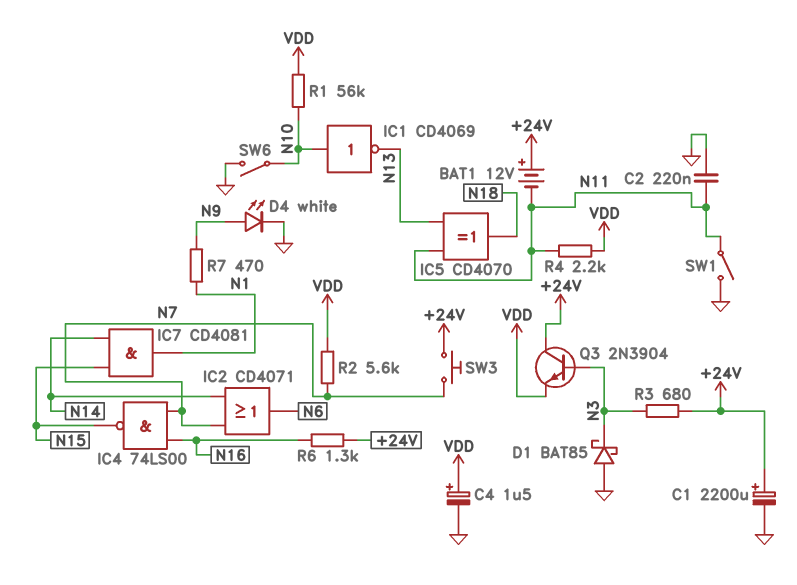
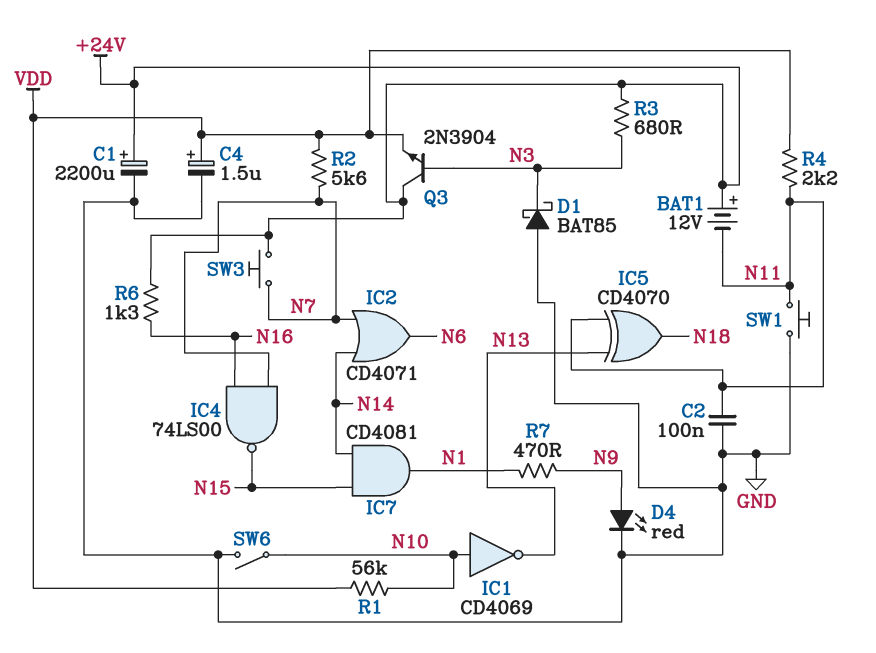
C2: 220nF (GND, N11) -> 100nF (GND, N11)
D4: LED white (A N9, K GND) -> LED red (A N9, K GND)
SW1: switch (GND, N11) -> button (GND, N11)

